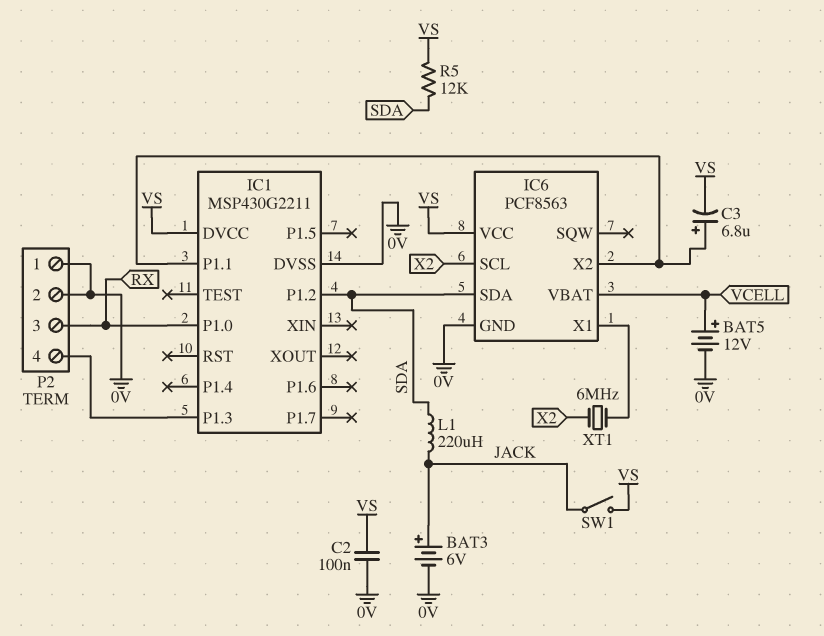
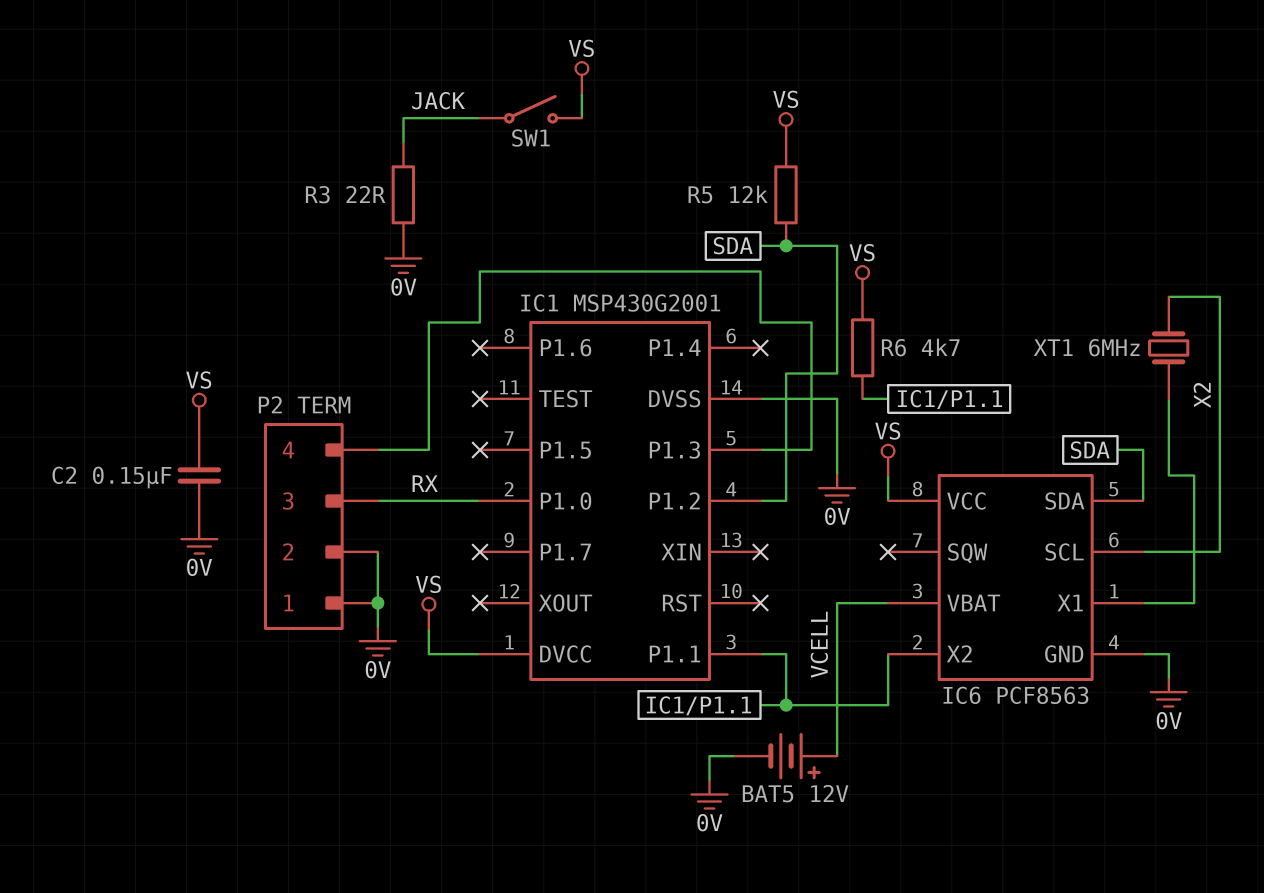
BAT3: 6V (plus JACK, minus 0V) -> none
C2: 100nF (0V, VS) -> 150nF (0V, VS)
C3: 6.8uF (plus IC1/P1.1, minus VS) -> none
IC1: MSP430G2211 -> MSP430G2001
L1: 220uH (JACK, SDA) -> none
R3: none -> 22 (0V, JACK)
R6: none -> 4.7k (IC1/P1.1, VS)

